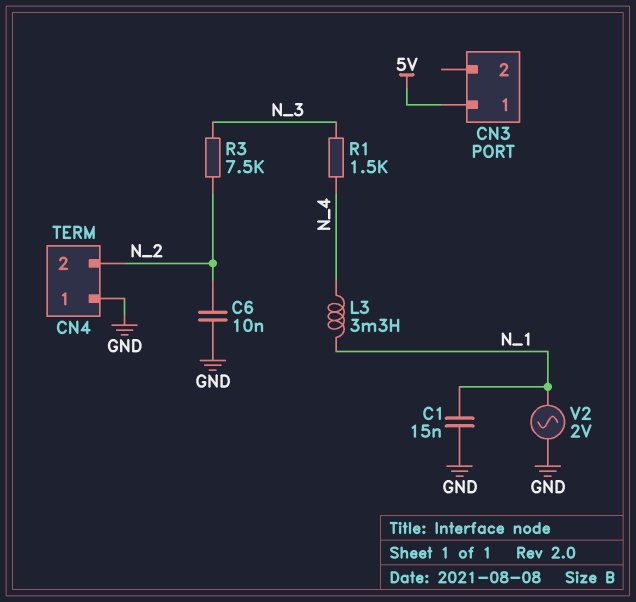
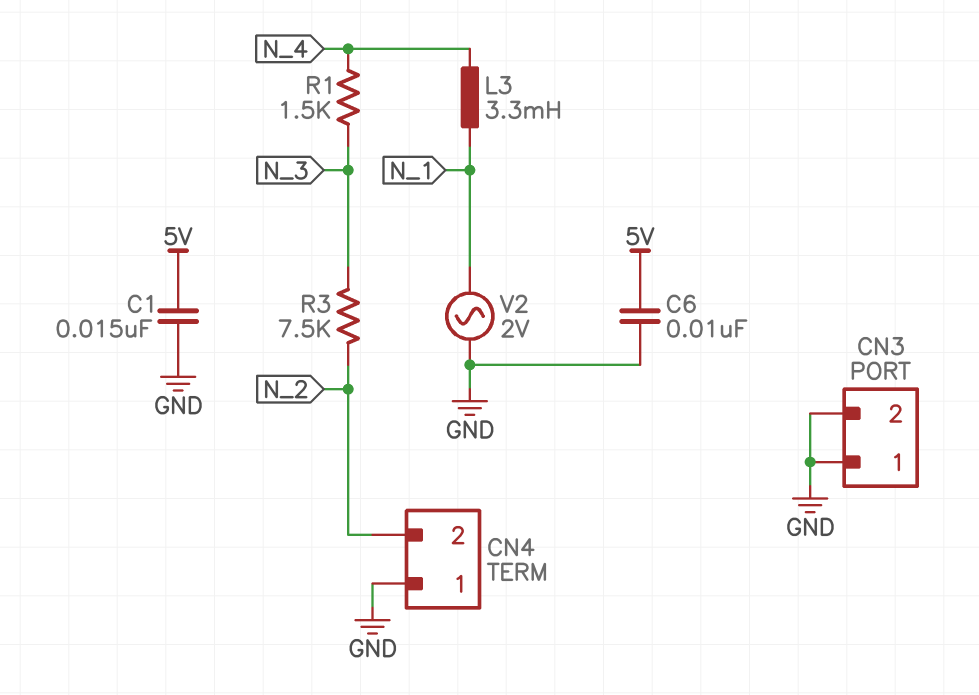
C1: 15nF (GND, N_1) -> 15nF (5V, GND)
C6: 10nF (GND, N_2) -> 10nF (5V, GND)
CN3 pin 1: 5V -> GND
CN3 pin 2: none -> GND

